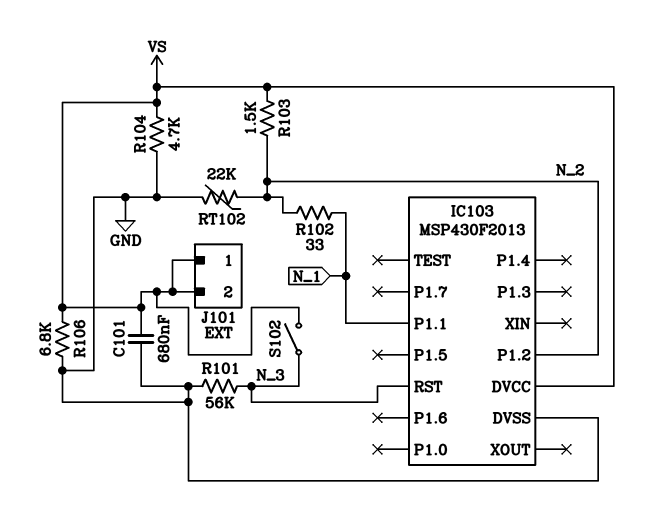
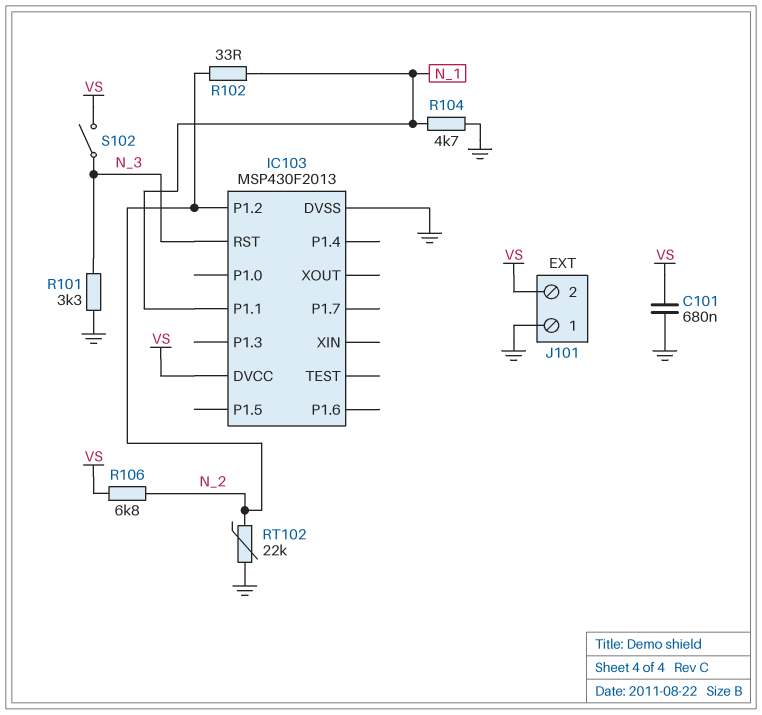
J101 pin 1: VS -> GND
R101: 56k (GND, N_3) -> 3.3k (GND, N_3)
R103: 1.5k (N_2, VS) -> none
R104: 4.7k (GND, VS) -> 4.7k (GND, N_1)
R106: 6.8k (GND, VS) -> 6.8k (N_2, VS)

